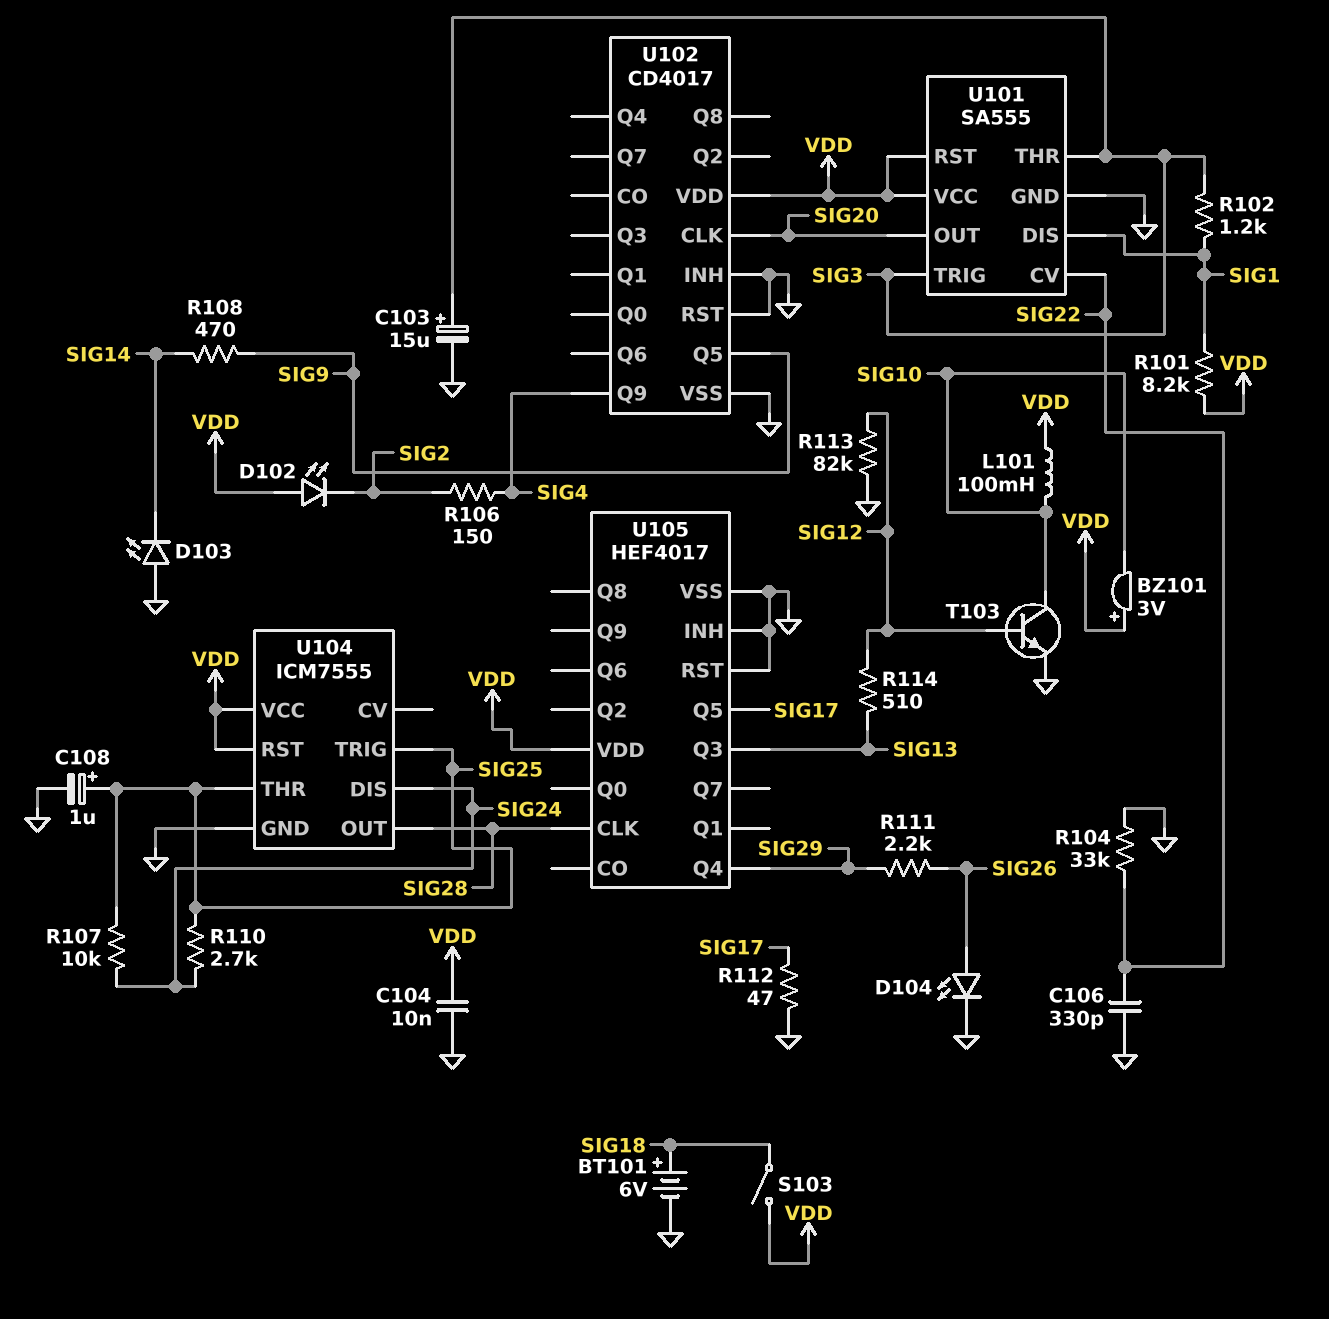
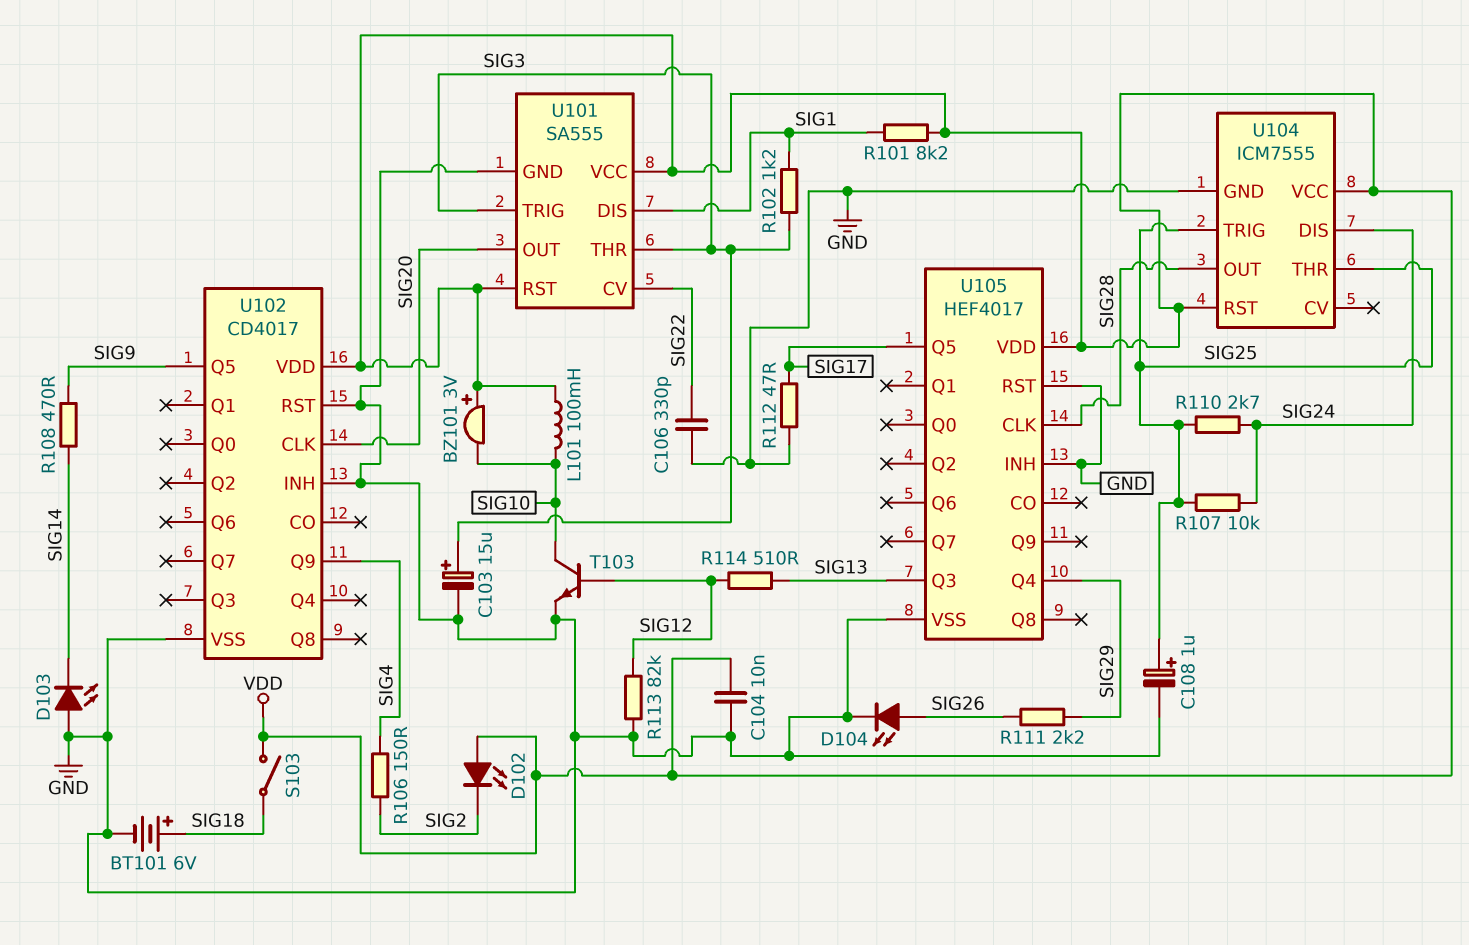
R104: 33k (GND, SIG22) -> none

